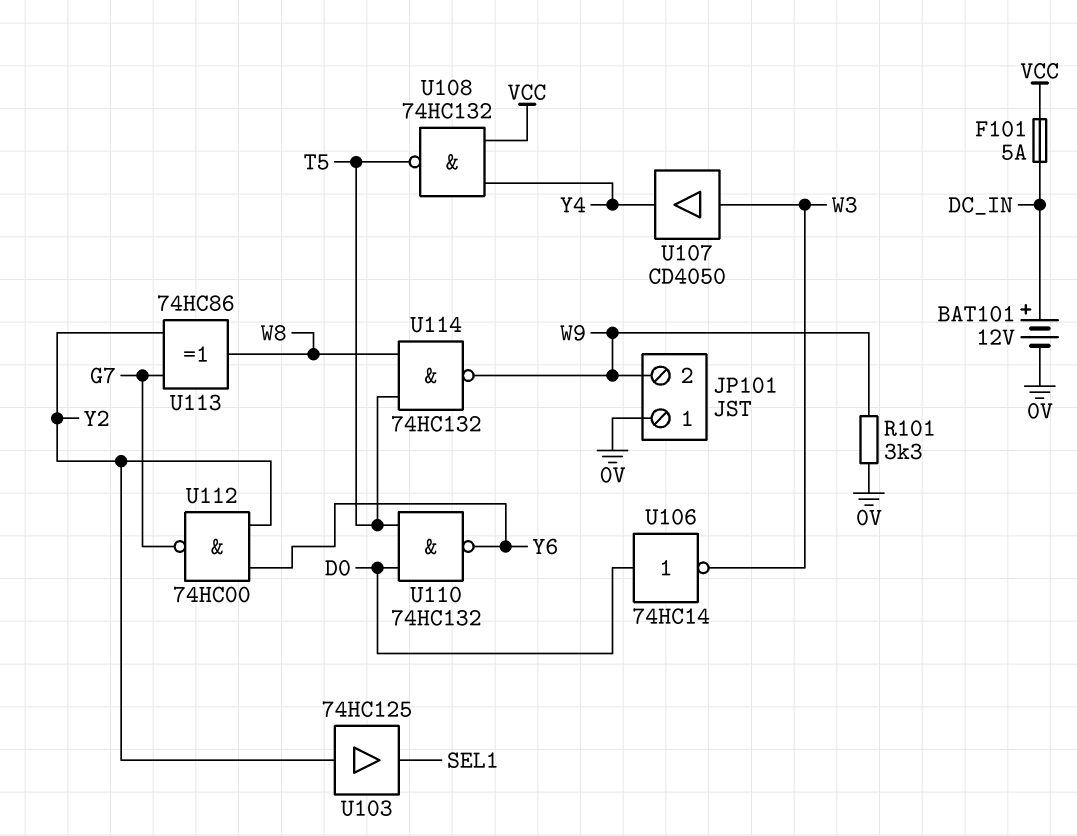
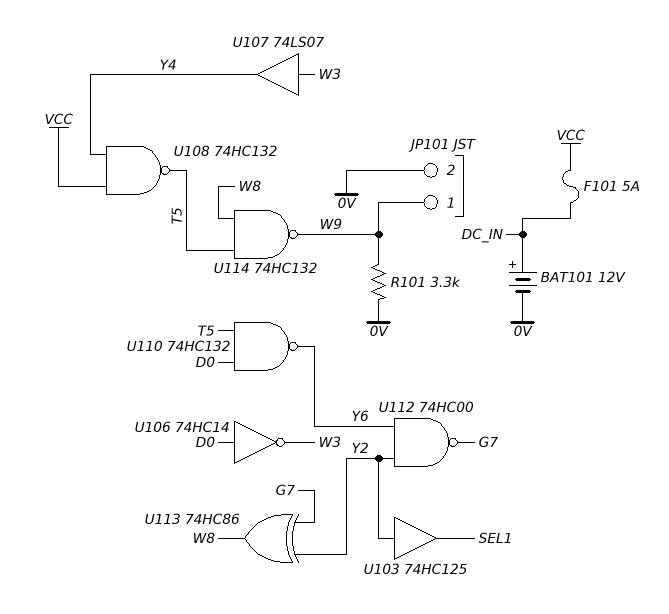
JP101 pin 1: 0V -> W9
JP101 pin 2: W9 -> 0V
U107: buffer CD4050 (in W3, out Y4) -> buffer 74LS07 (in W3, out Y4)

